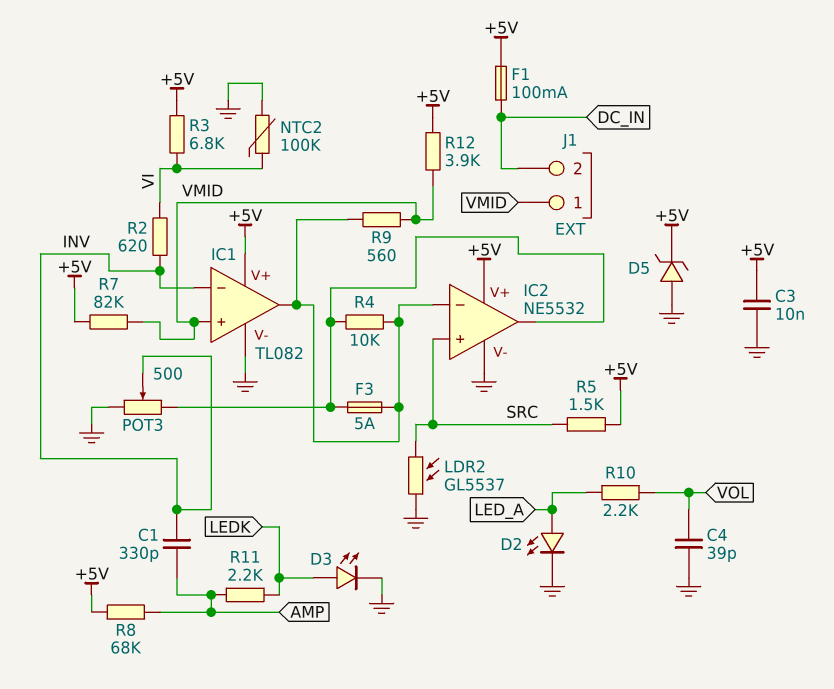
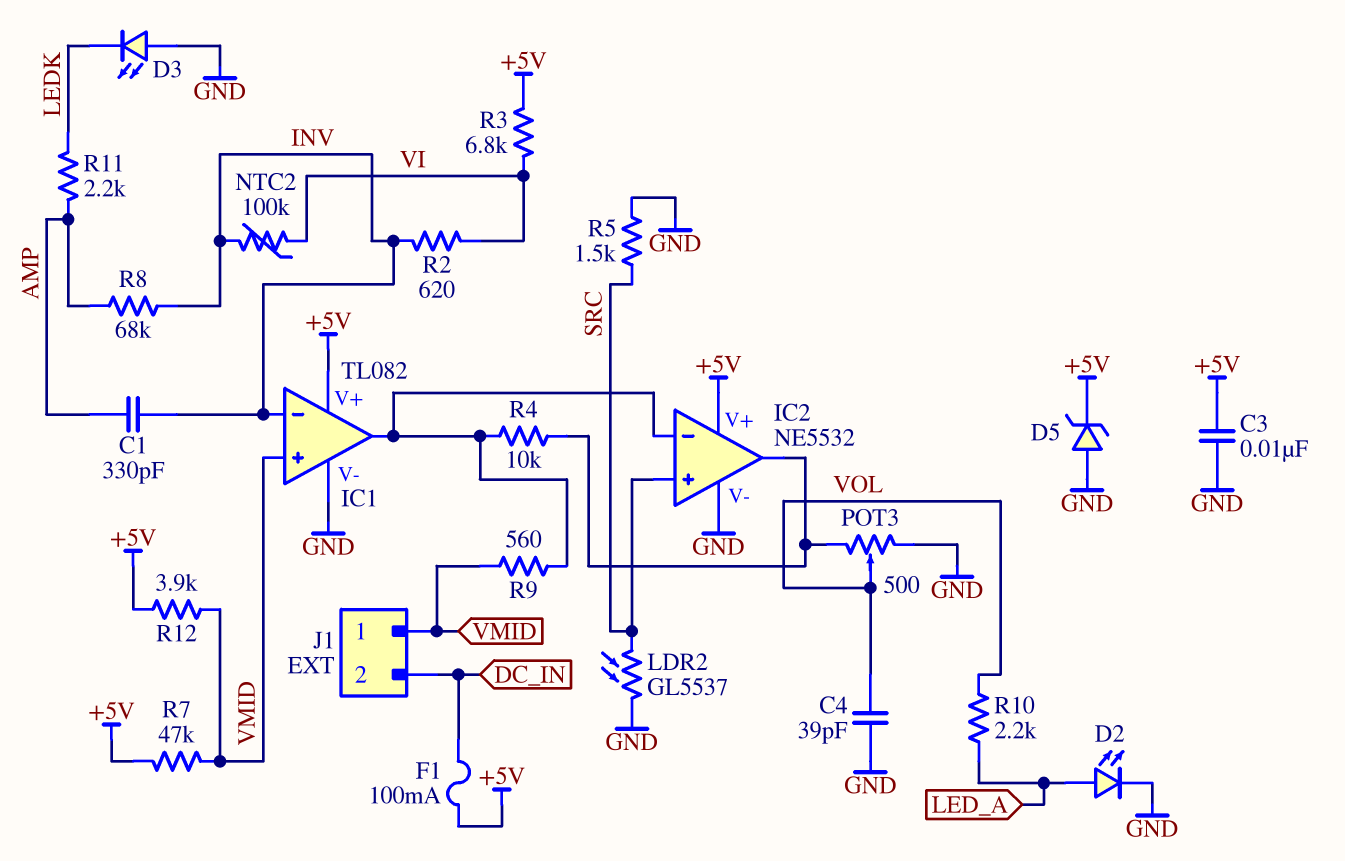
D3: LED (A LEDK, K GND) -> LED (A GND, K LEDK)
F3: 5A (IC1/out, IC2/out) -> none
NTC2: 100k (GND, VI) -> 100k (INV, VI)
POT3: 500 (GND, IC2/out, wiper INV) -> 500 (GND, IC2/out, wiper VOL)
R5: 1.5k (+5V, SRC) -> 1.5k (GND, SRC)
R7: 82k (+5V, VMID) -> 47k (+5V, VMID)
R8: 68k (+5V, AMP) -> 68k (AMP, INV)

